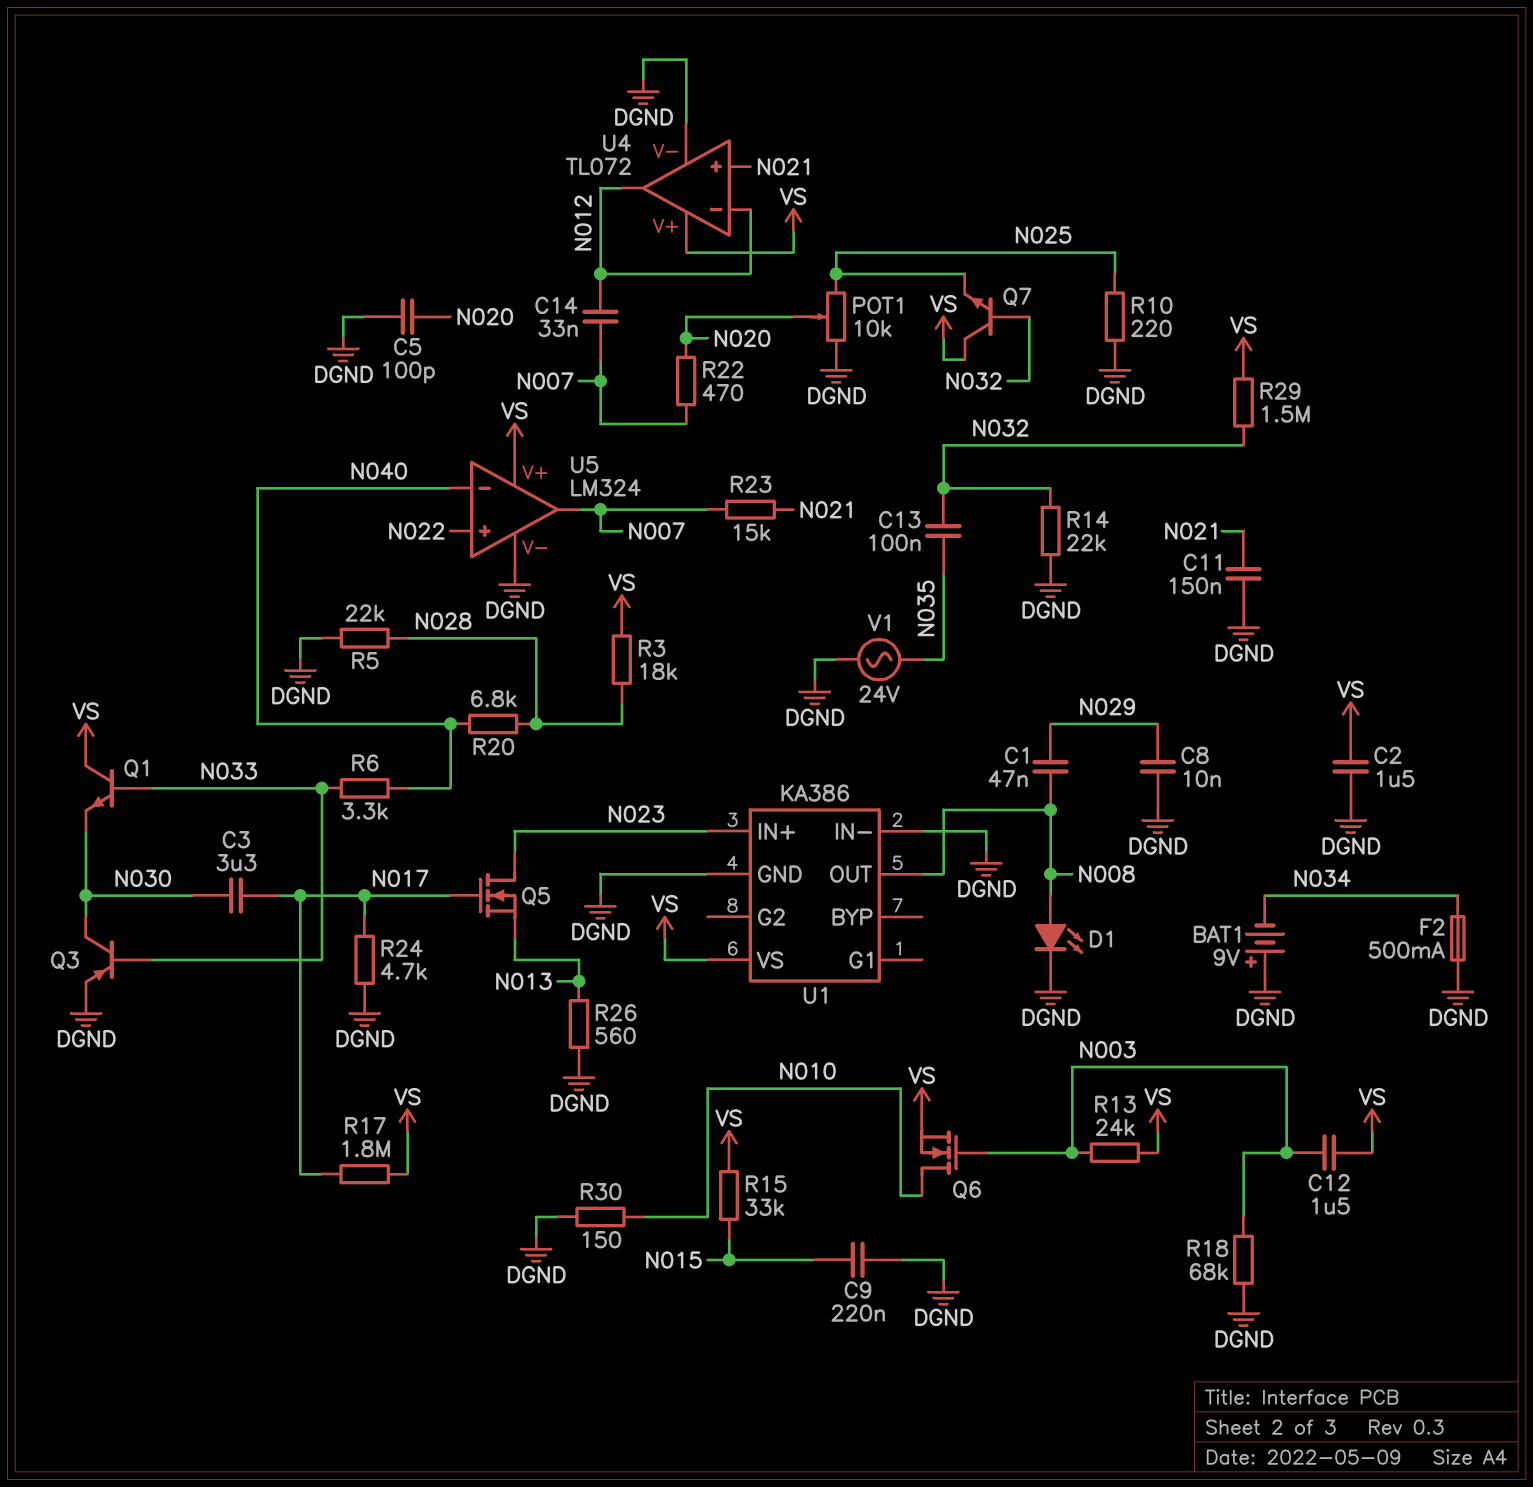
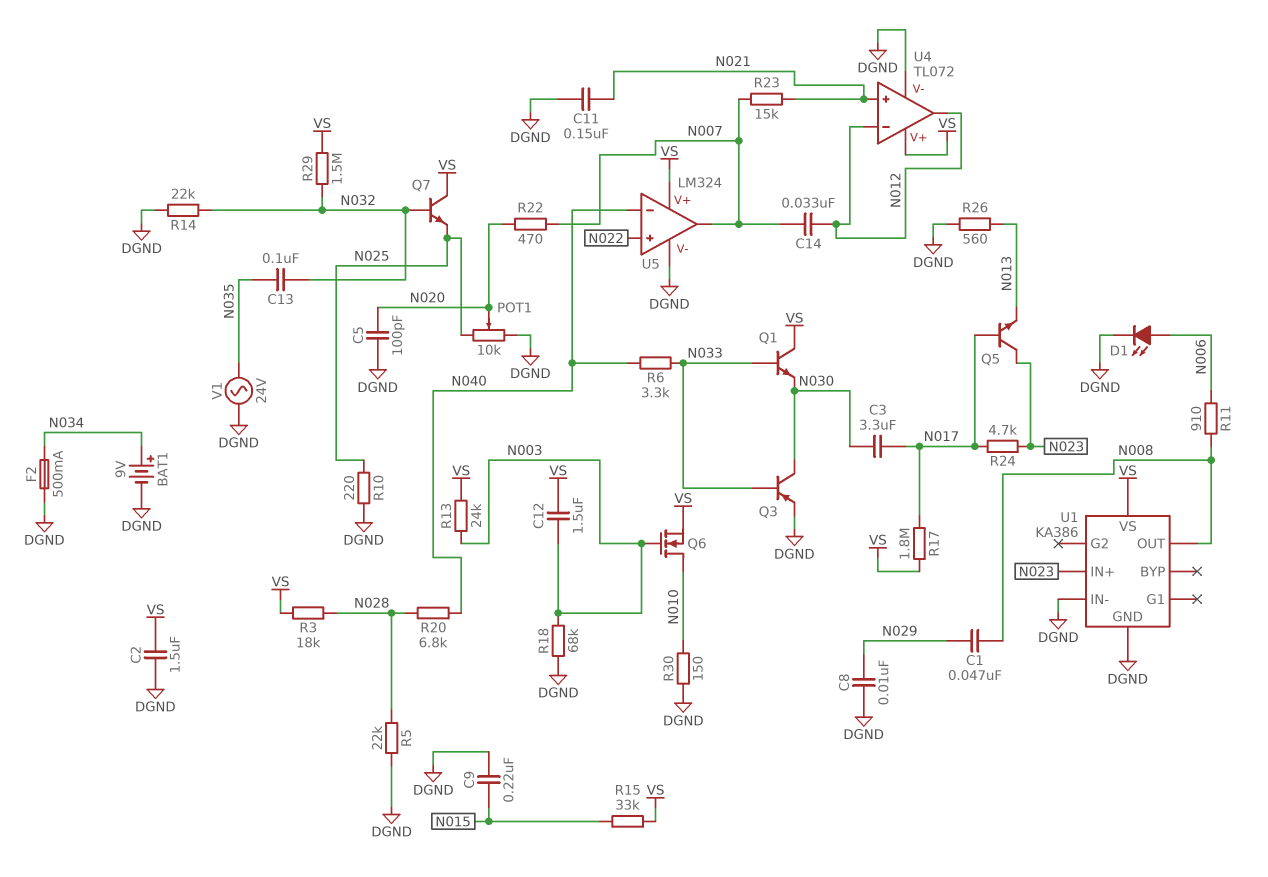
BAT1: 9V (plus DGND, minus N034) -> 9V (plus N034, minus DGND)
D1: LED (A N008, K DGND) -> LED (A N006, K DGND)
Q5: NMOS (G N017, D N023, S N013) -> NPN (B N017, C N023, E N013)
R11: none -> 910 (N006, N008)
R24: 4.7k (DGND, N017) -> 4.7k (N017, N023)

